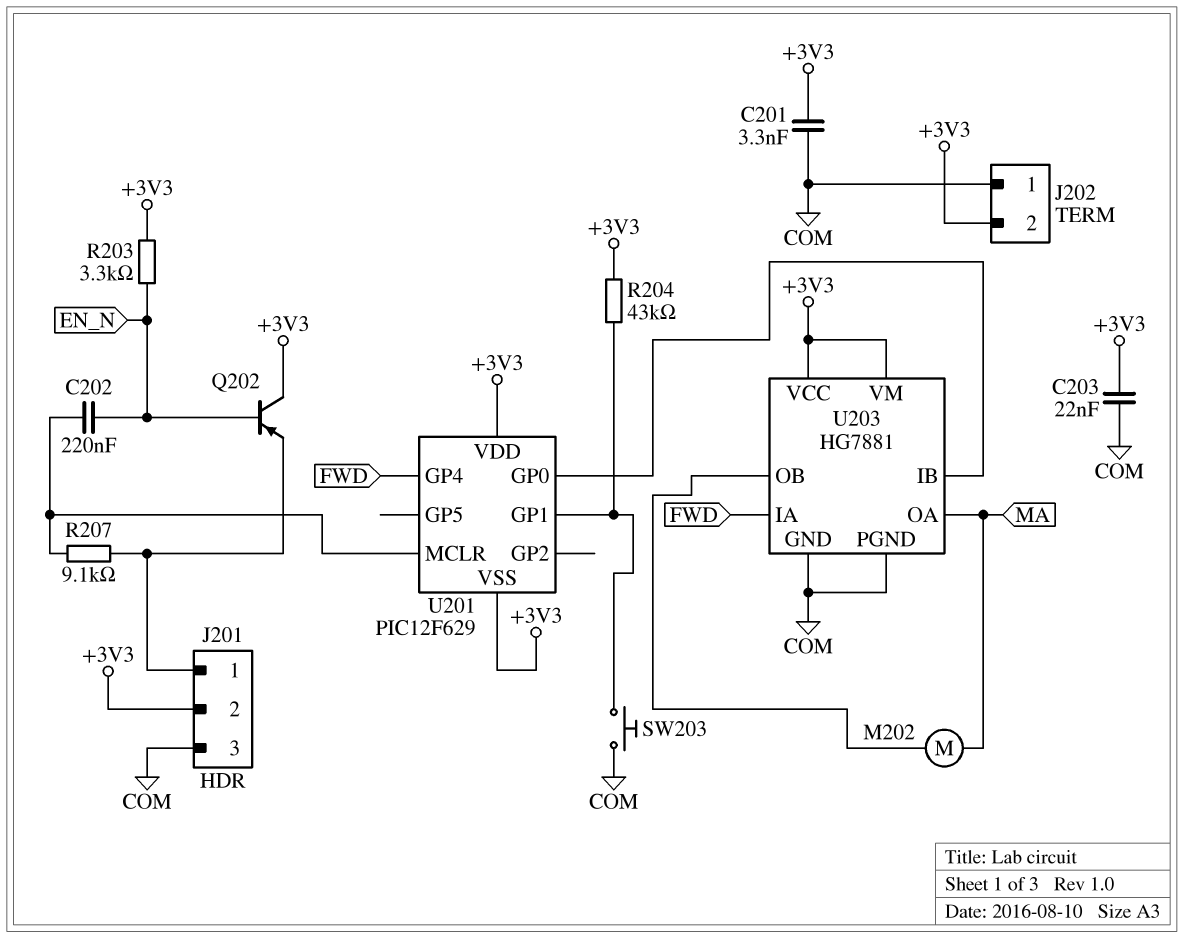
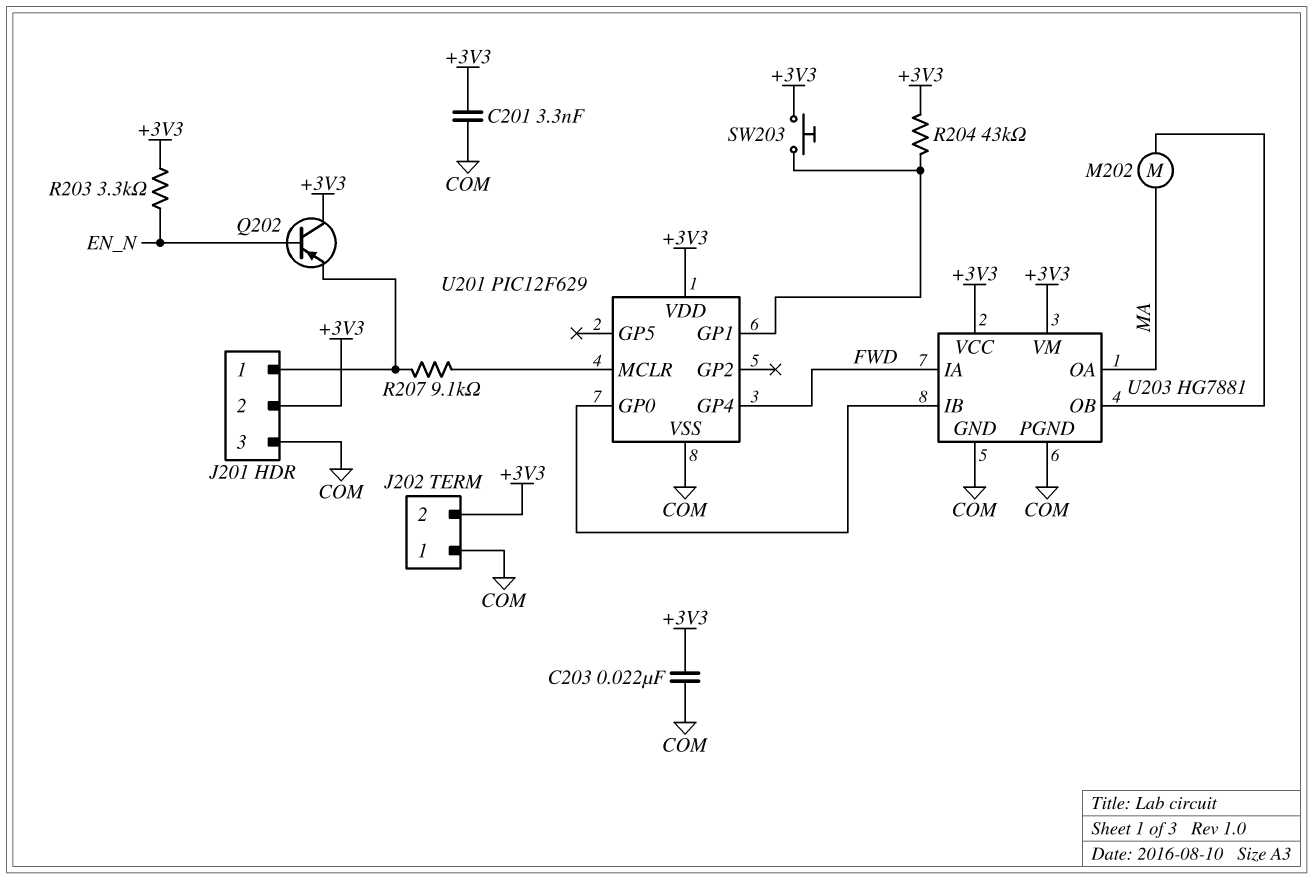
C202: 220nF (EN_N, U201/MCLR) -> none
SW203: button (COM, U201/GP1) -> button (+3V3, U201/GP1)
U201 pin VSS: +3V3 -> COM

